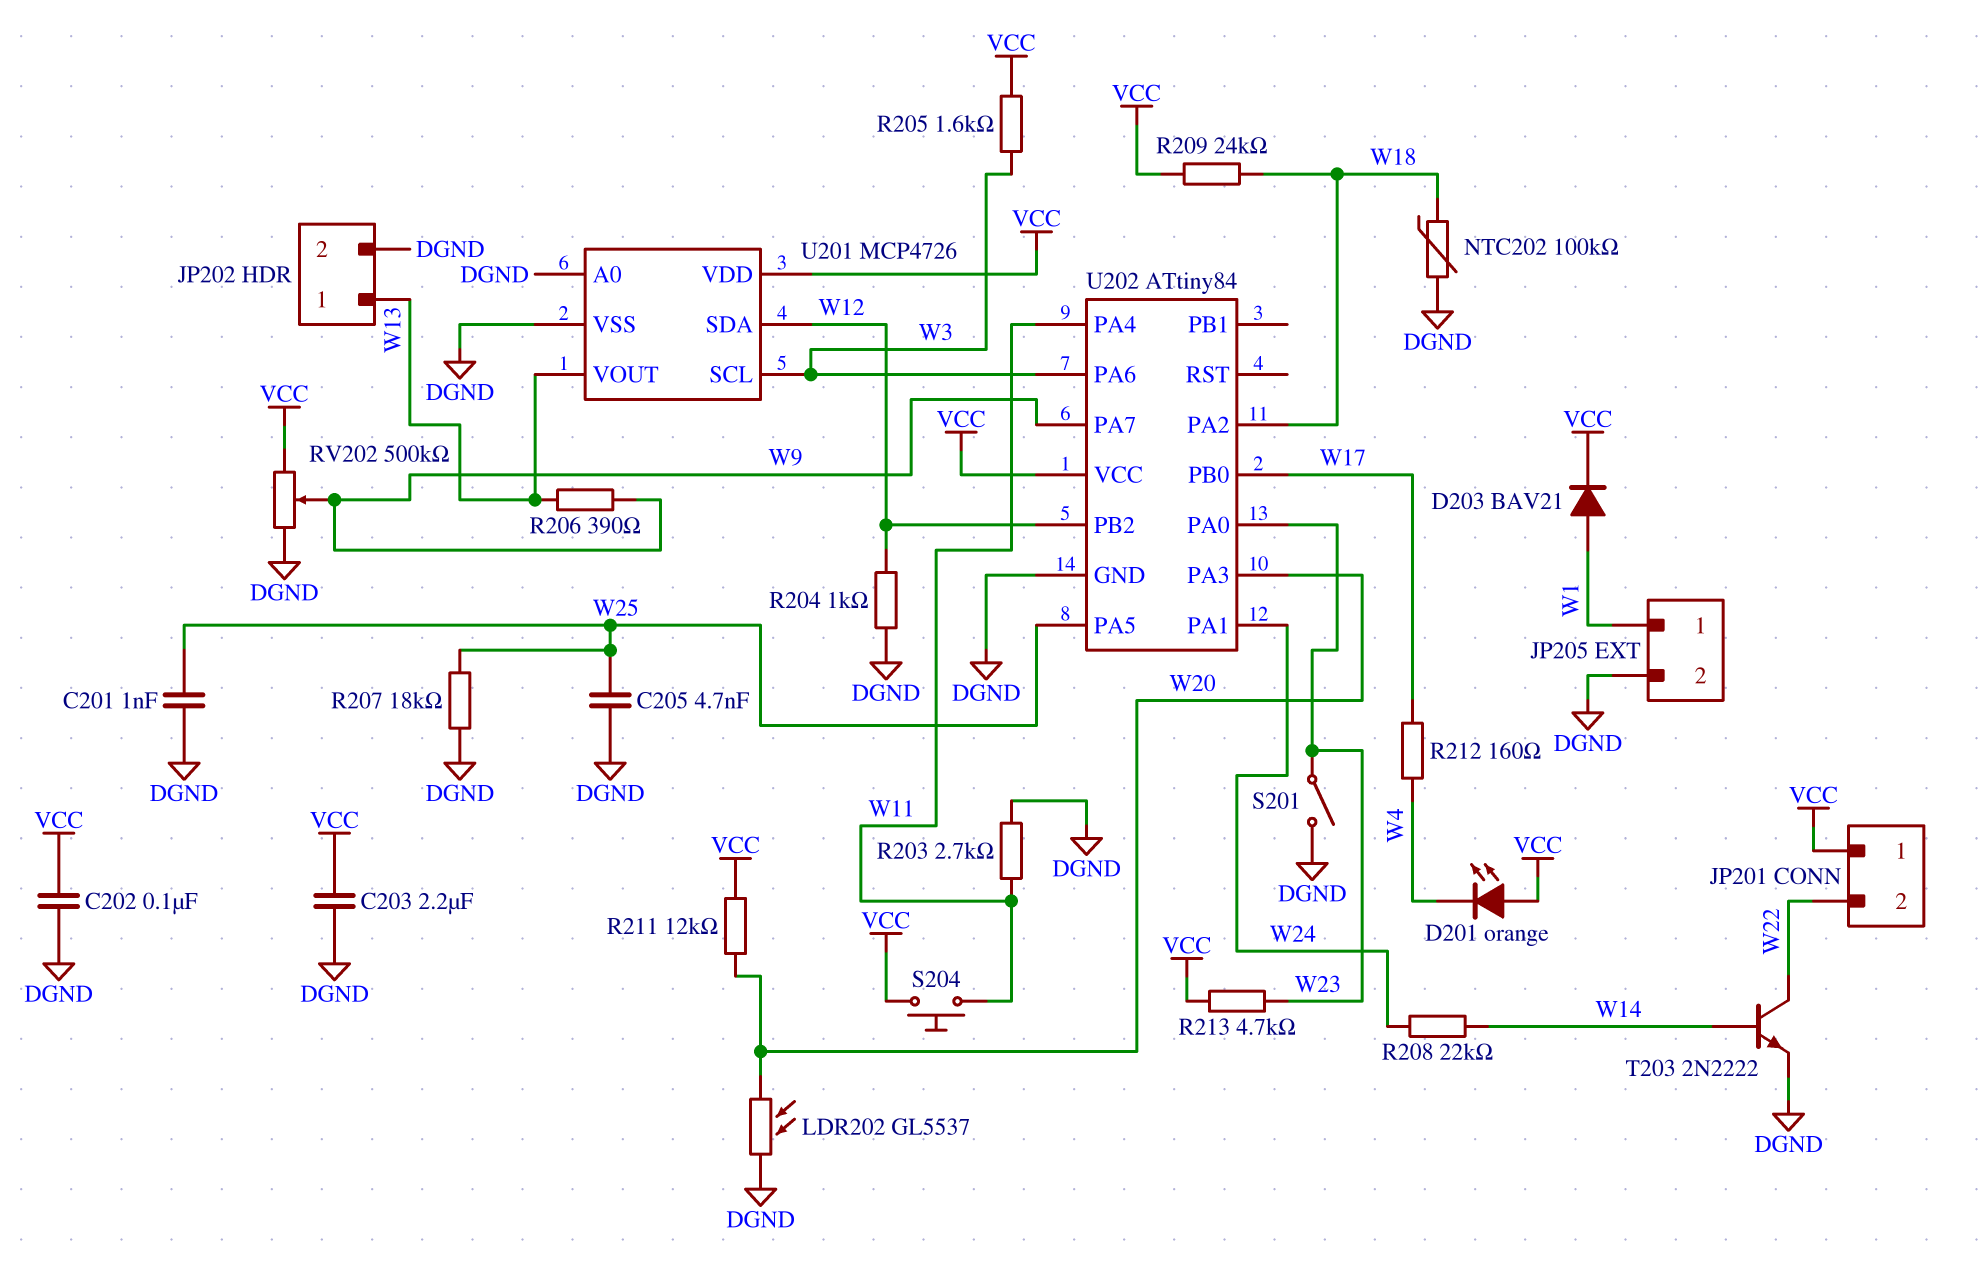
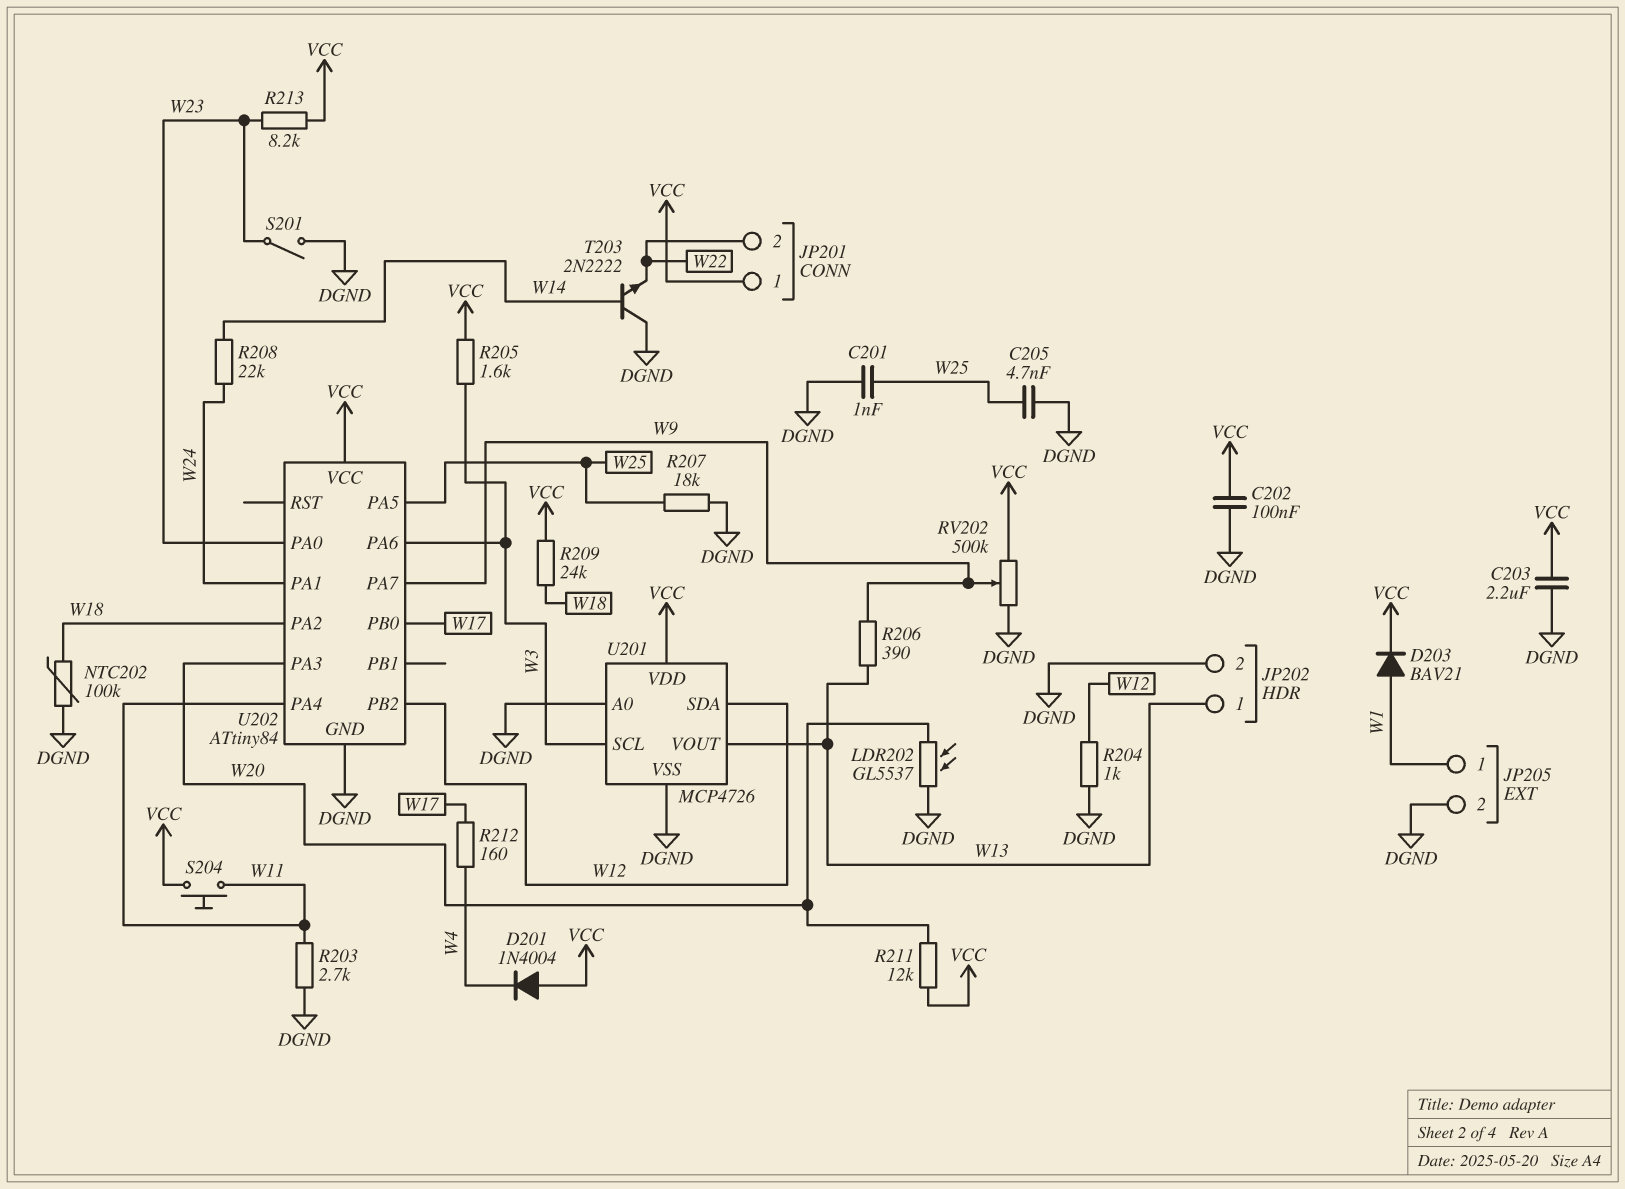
D201: LED orange (A VCC, K W4) -> diode 1N4004 (A VCC, K W4)
R213: 4.7k (VCC, W23) -> 8.2k (VCC, W23)
T203: NPN 2N2222 (B W14, C W22, E DGND) -> NPN 2N2222 (B W14, C DGND, E W22)

